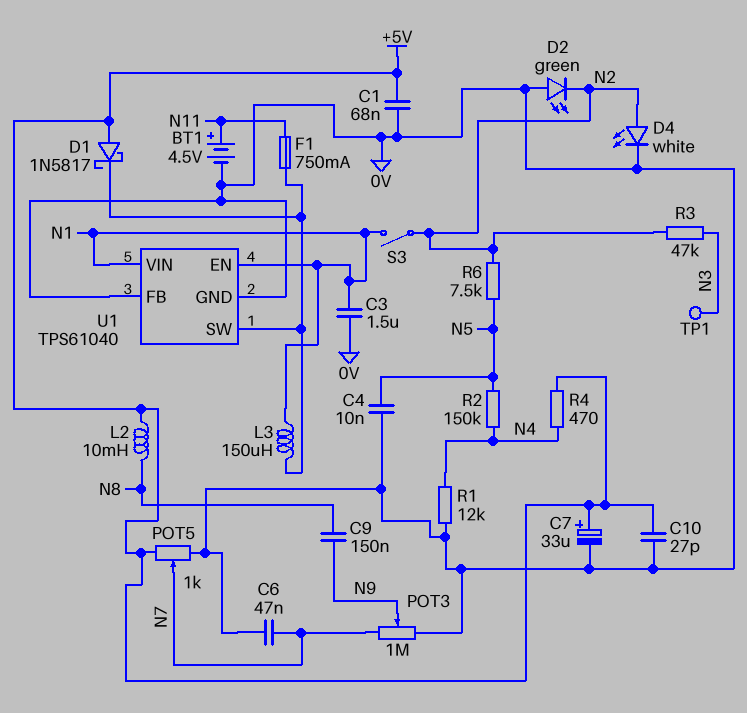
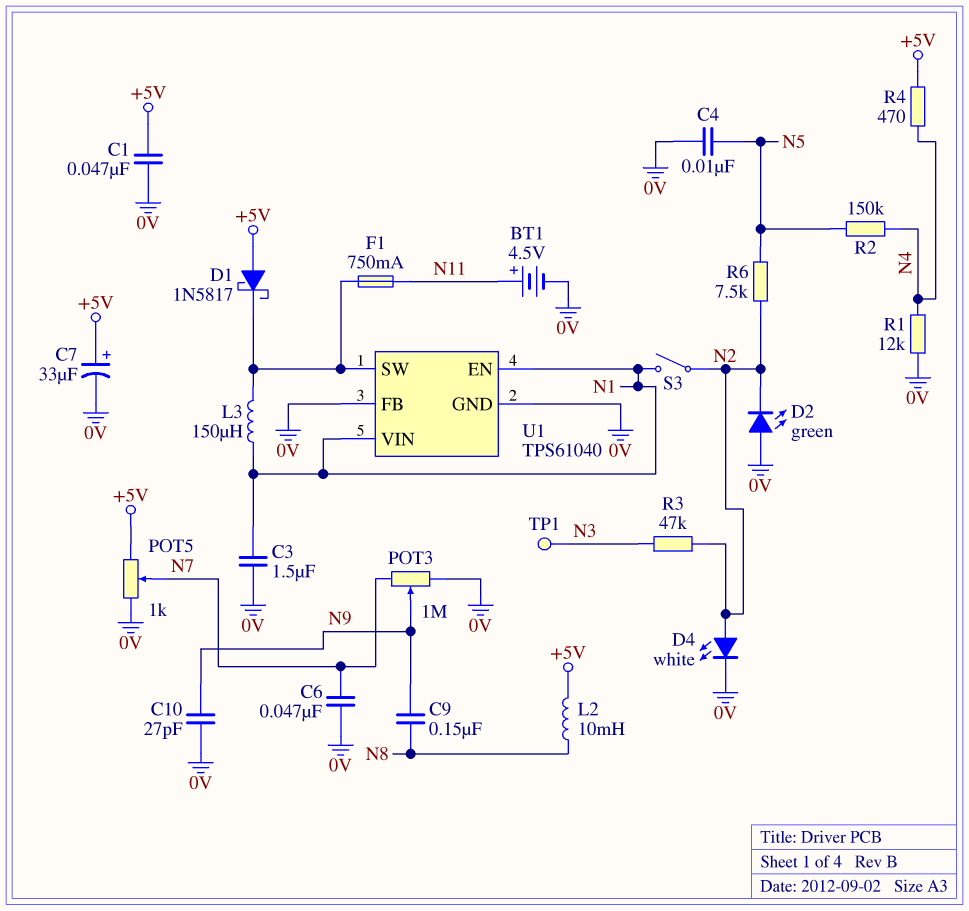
C1: 68nF (+5V, 0V) -> 47nF (+5V, 0V)
C10: 27pF (+5V, 0V) -> 27pF (0V, N9)

